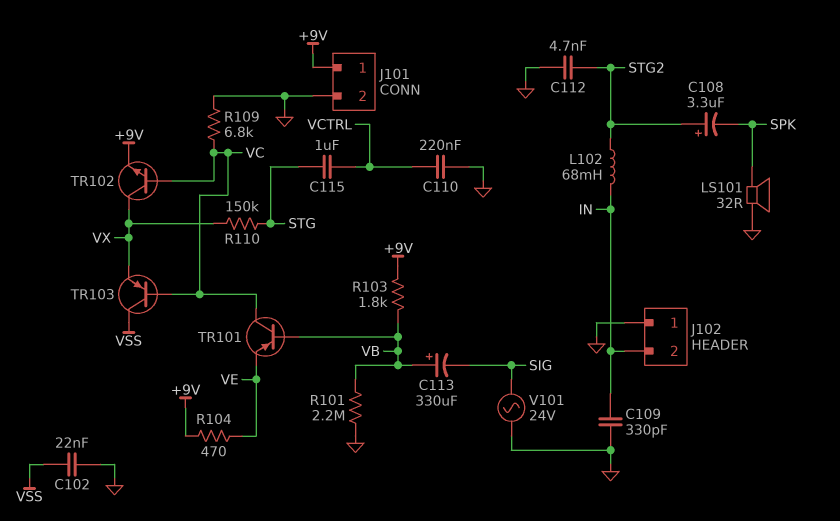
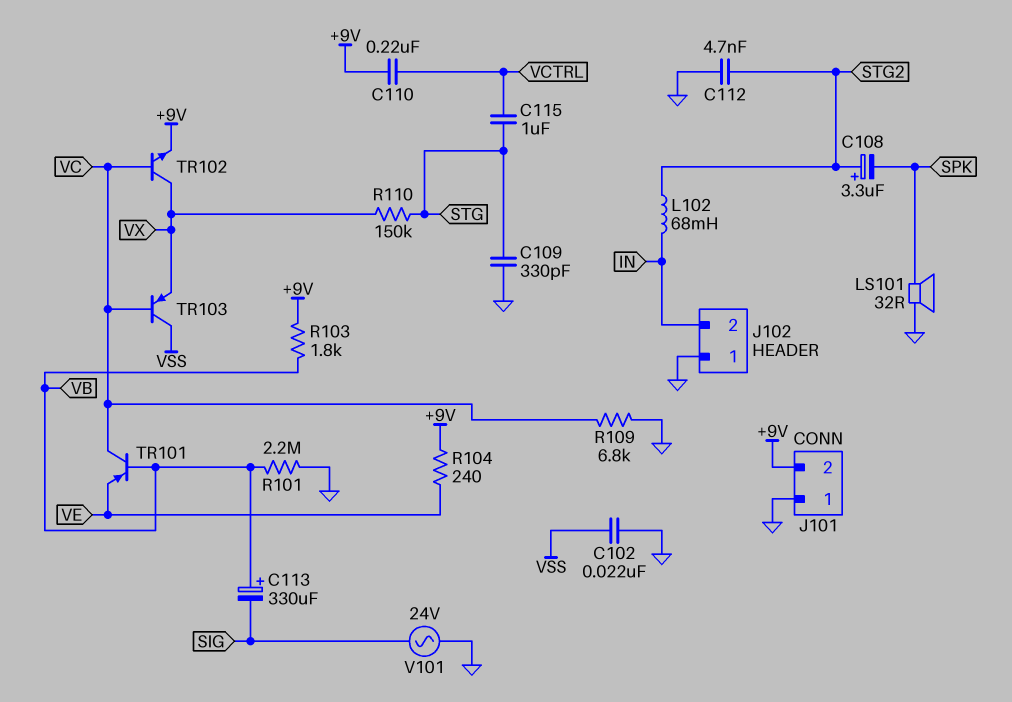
C109: 330pF (GND, IN) -> 330pF (GND, STG)
C110: 220nF (GND, VCTRL) -> 220nF (+9V, VCTRL)
J101 pin 1: +9V -> GND
J101 pin 2: GND -> +9V
R104: 470 (+9V, VE) -> 240 (+9V, VE)

